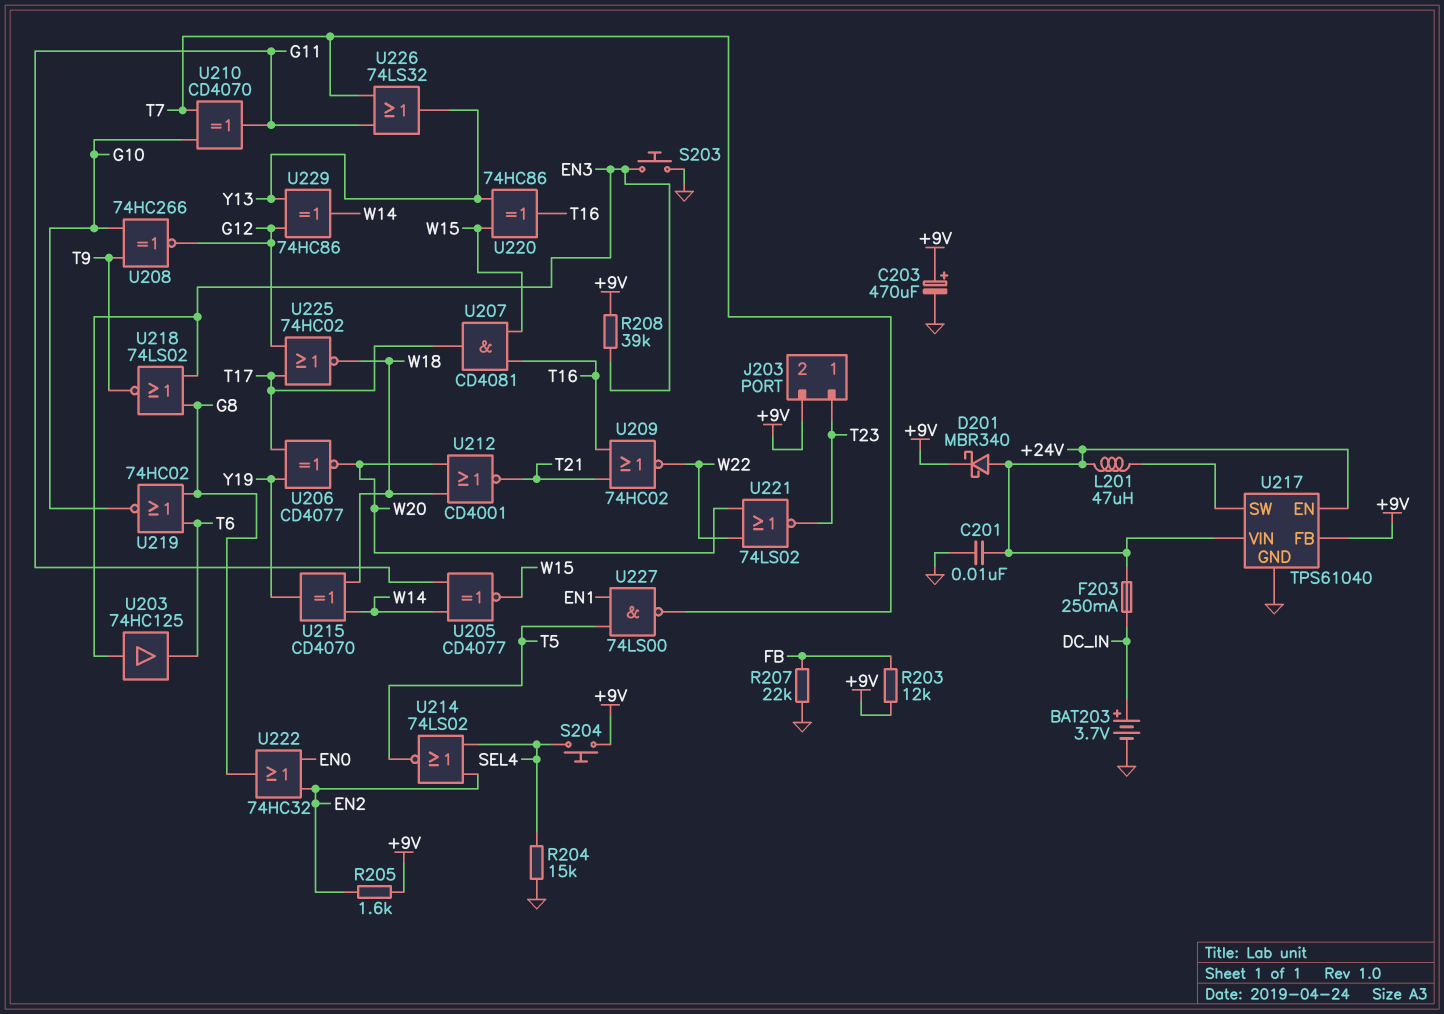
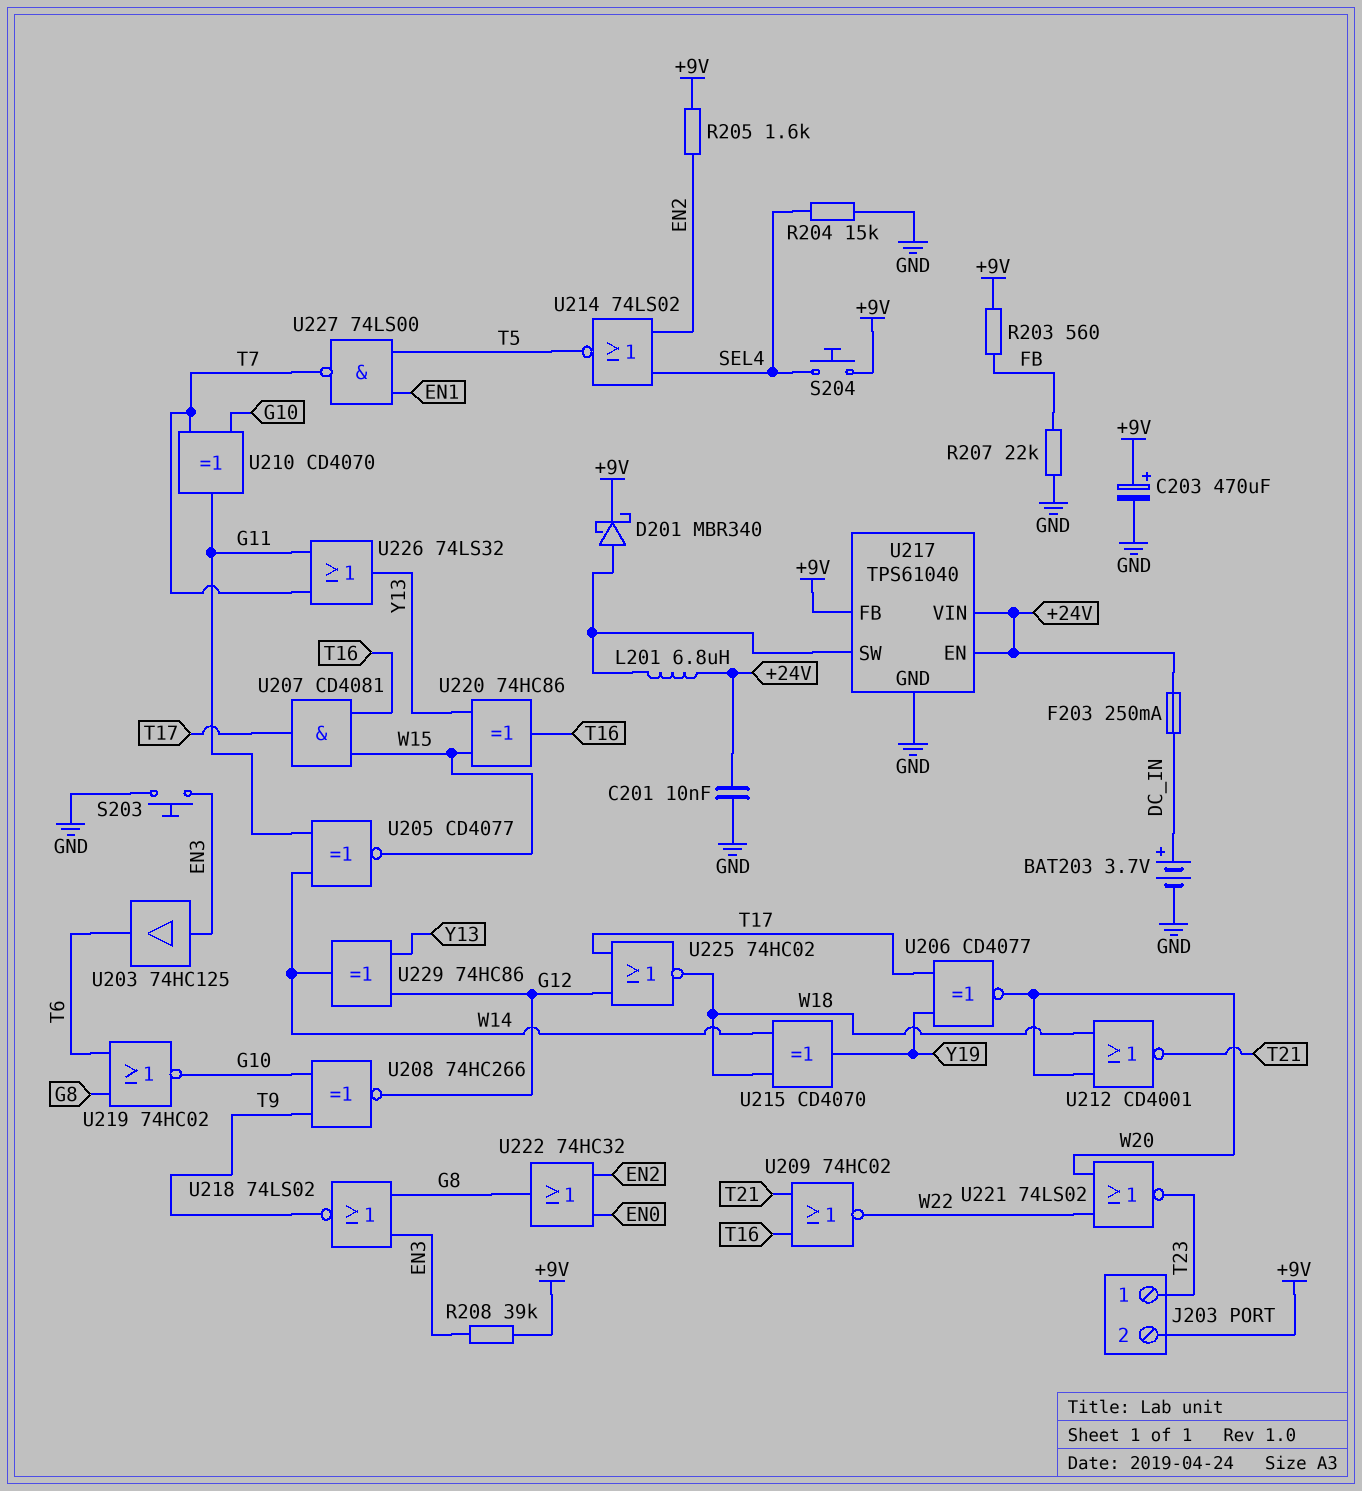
D201: schottky MBR340 (A +24V, K +9V) -> schottky MBR340 (A U217/SW, K +9V)
L201: 47uH (+24V, U217/SW) -> 6.8uH (+24V, U217/SW)
R203: 12k (+9V, FB) -> 560 (+9V, FB)

